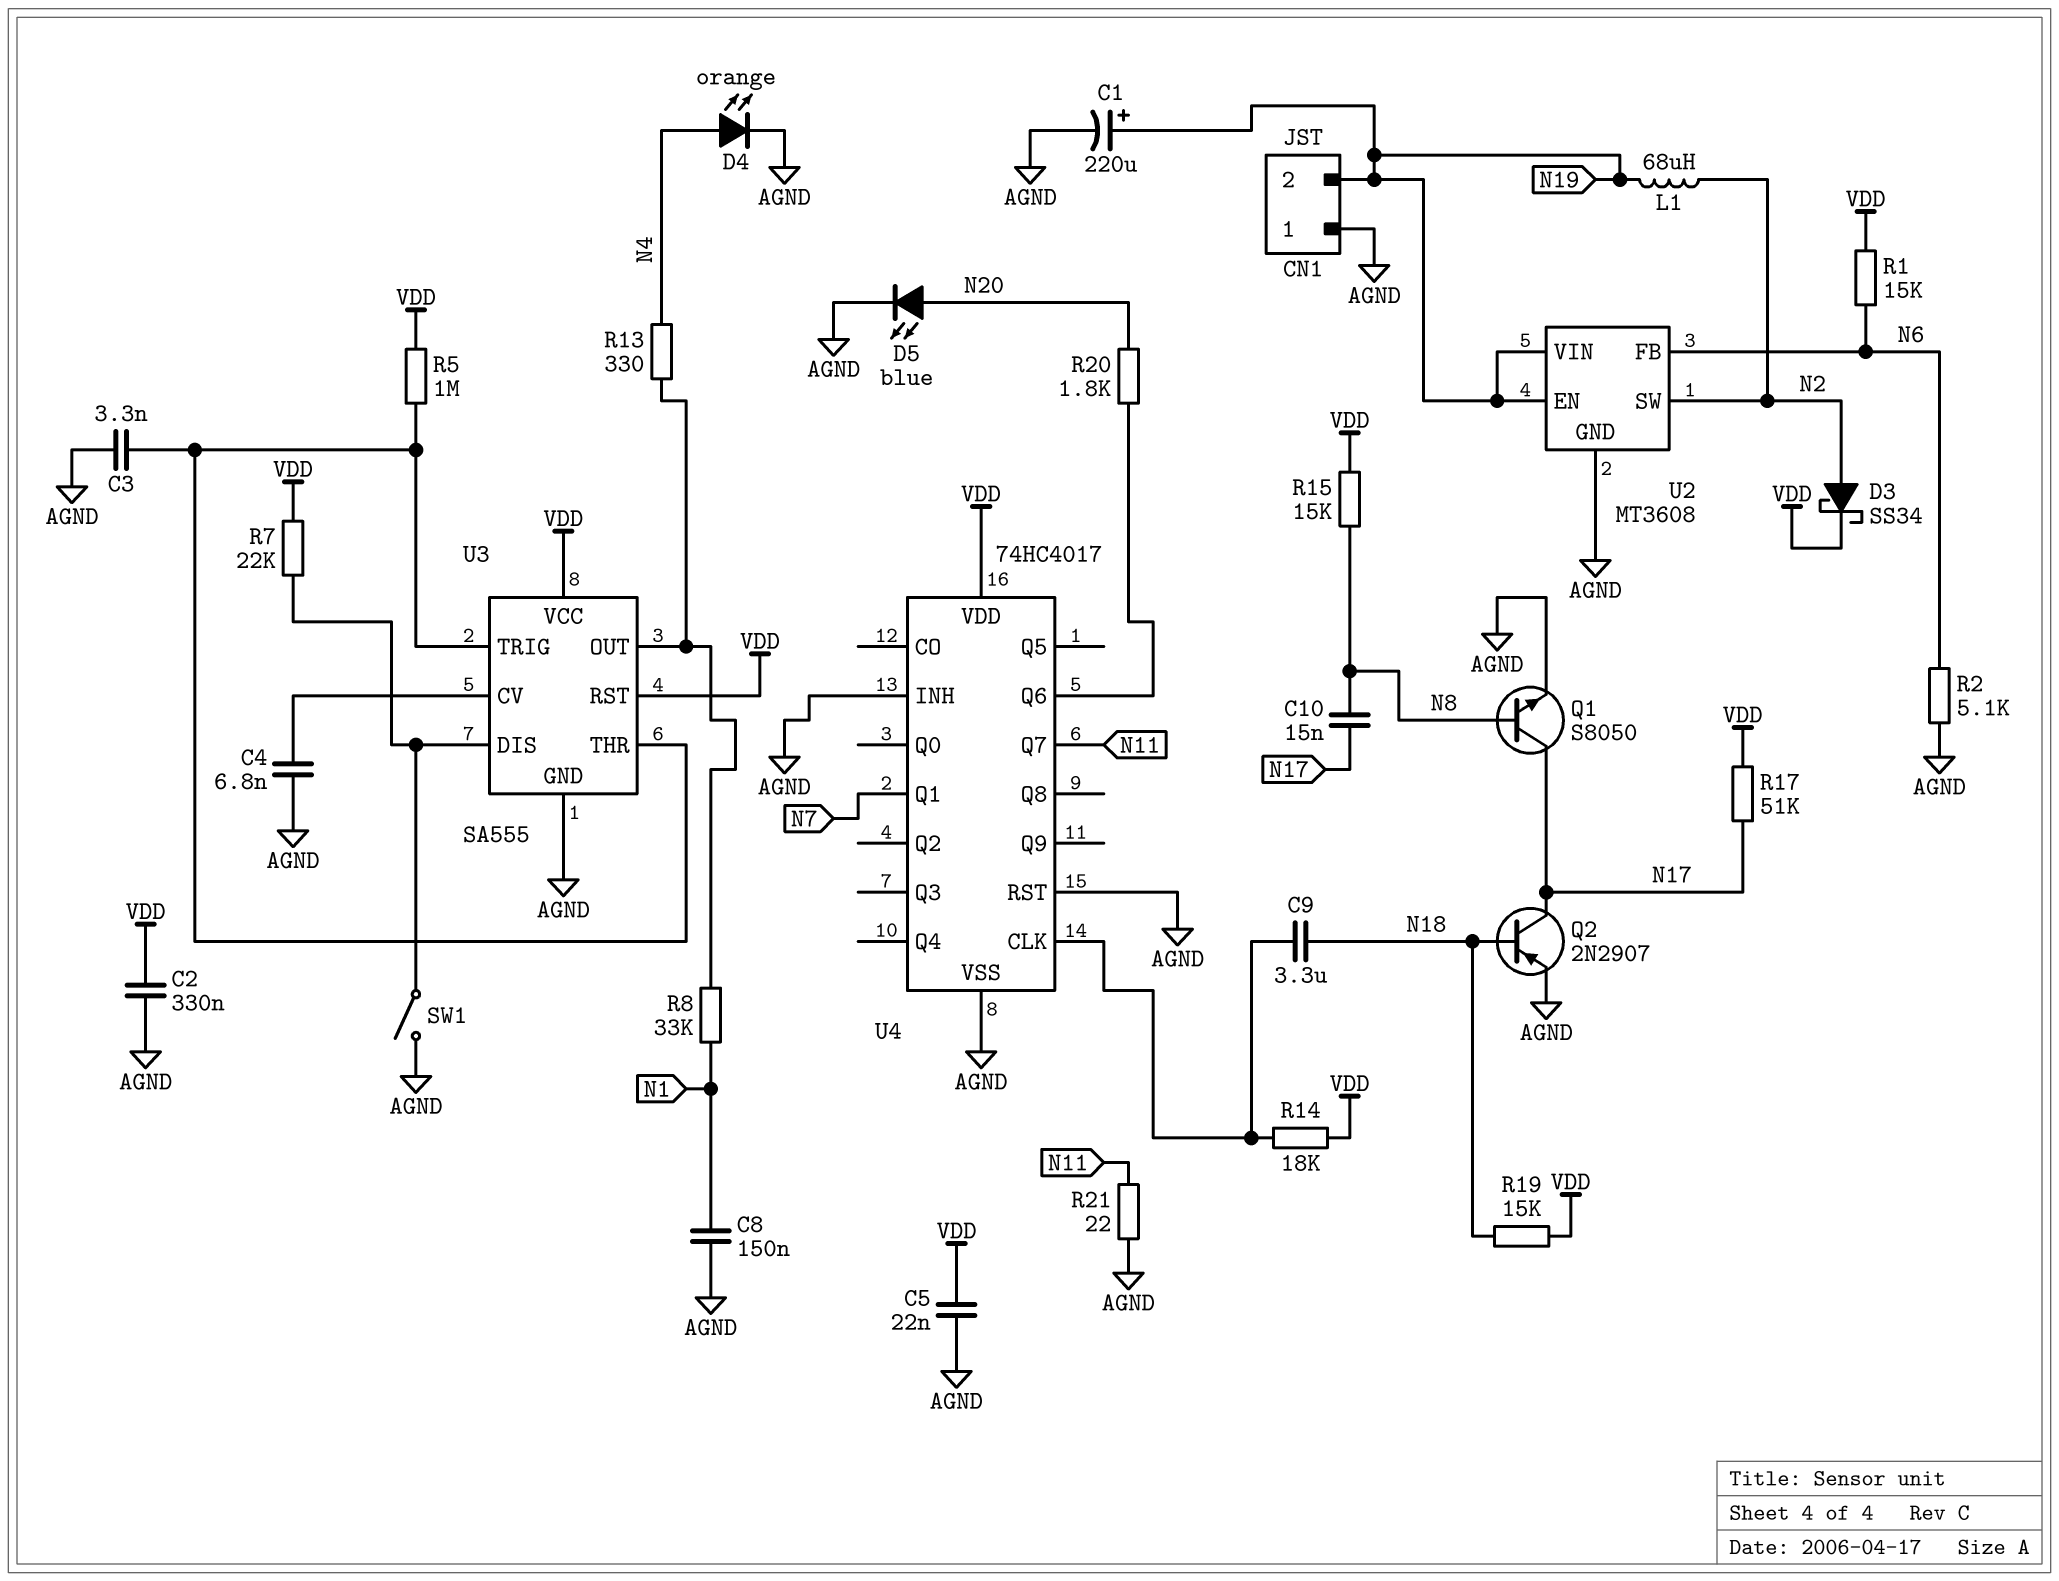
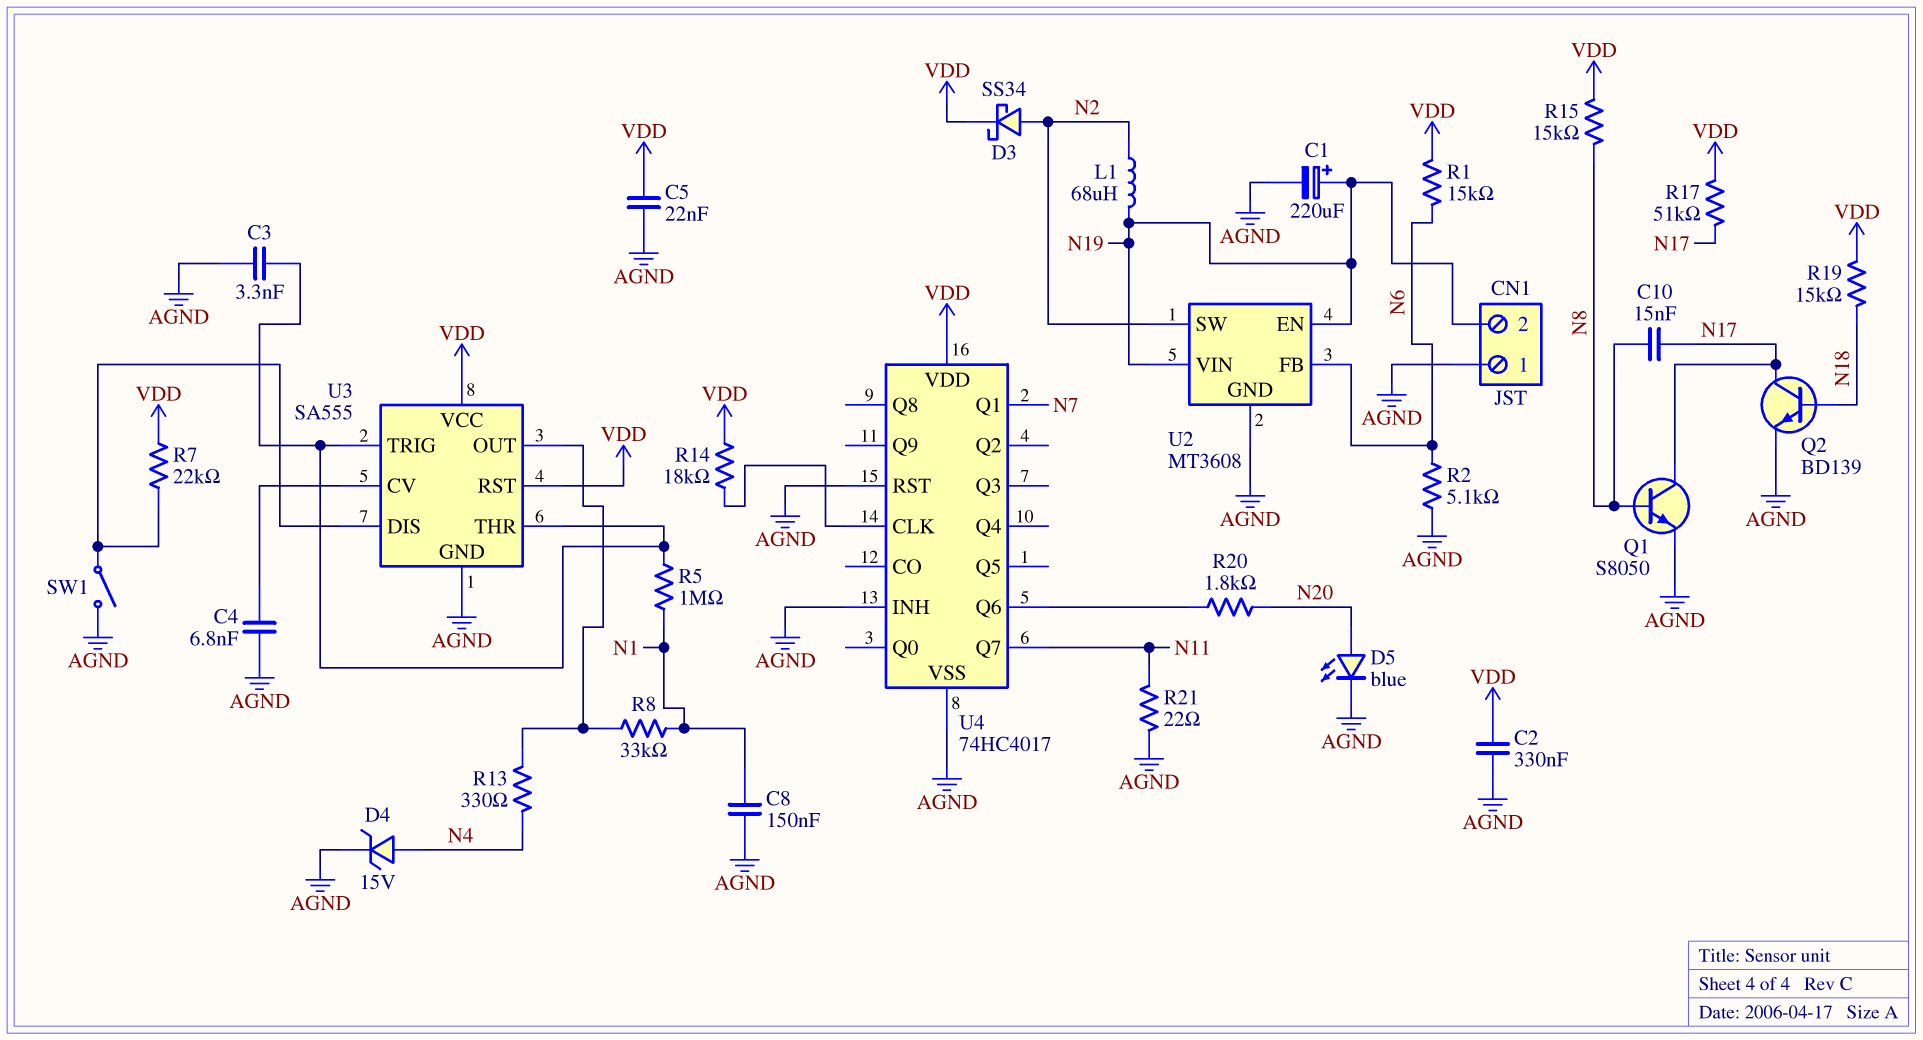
C9: 3.3uF (N18, U4/CLK) -> none
D4: LED orange (A N4, K AGND) -> zener 15V (A N4, K AGND)
Q2: PNP 2N2907 (B N18, C N17, E AGND) -> NPN BD139 (B N18, C N17, E AGND)
R5: 1M (U3/THR, VDD) -> 1M (N1, U3/THR)

